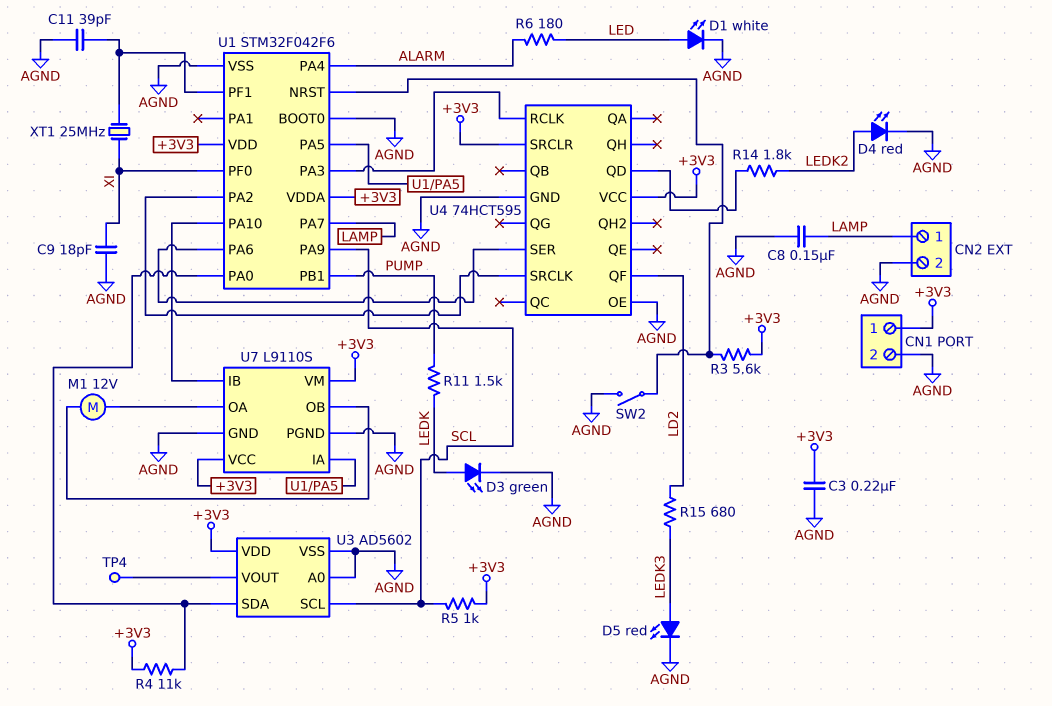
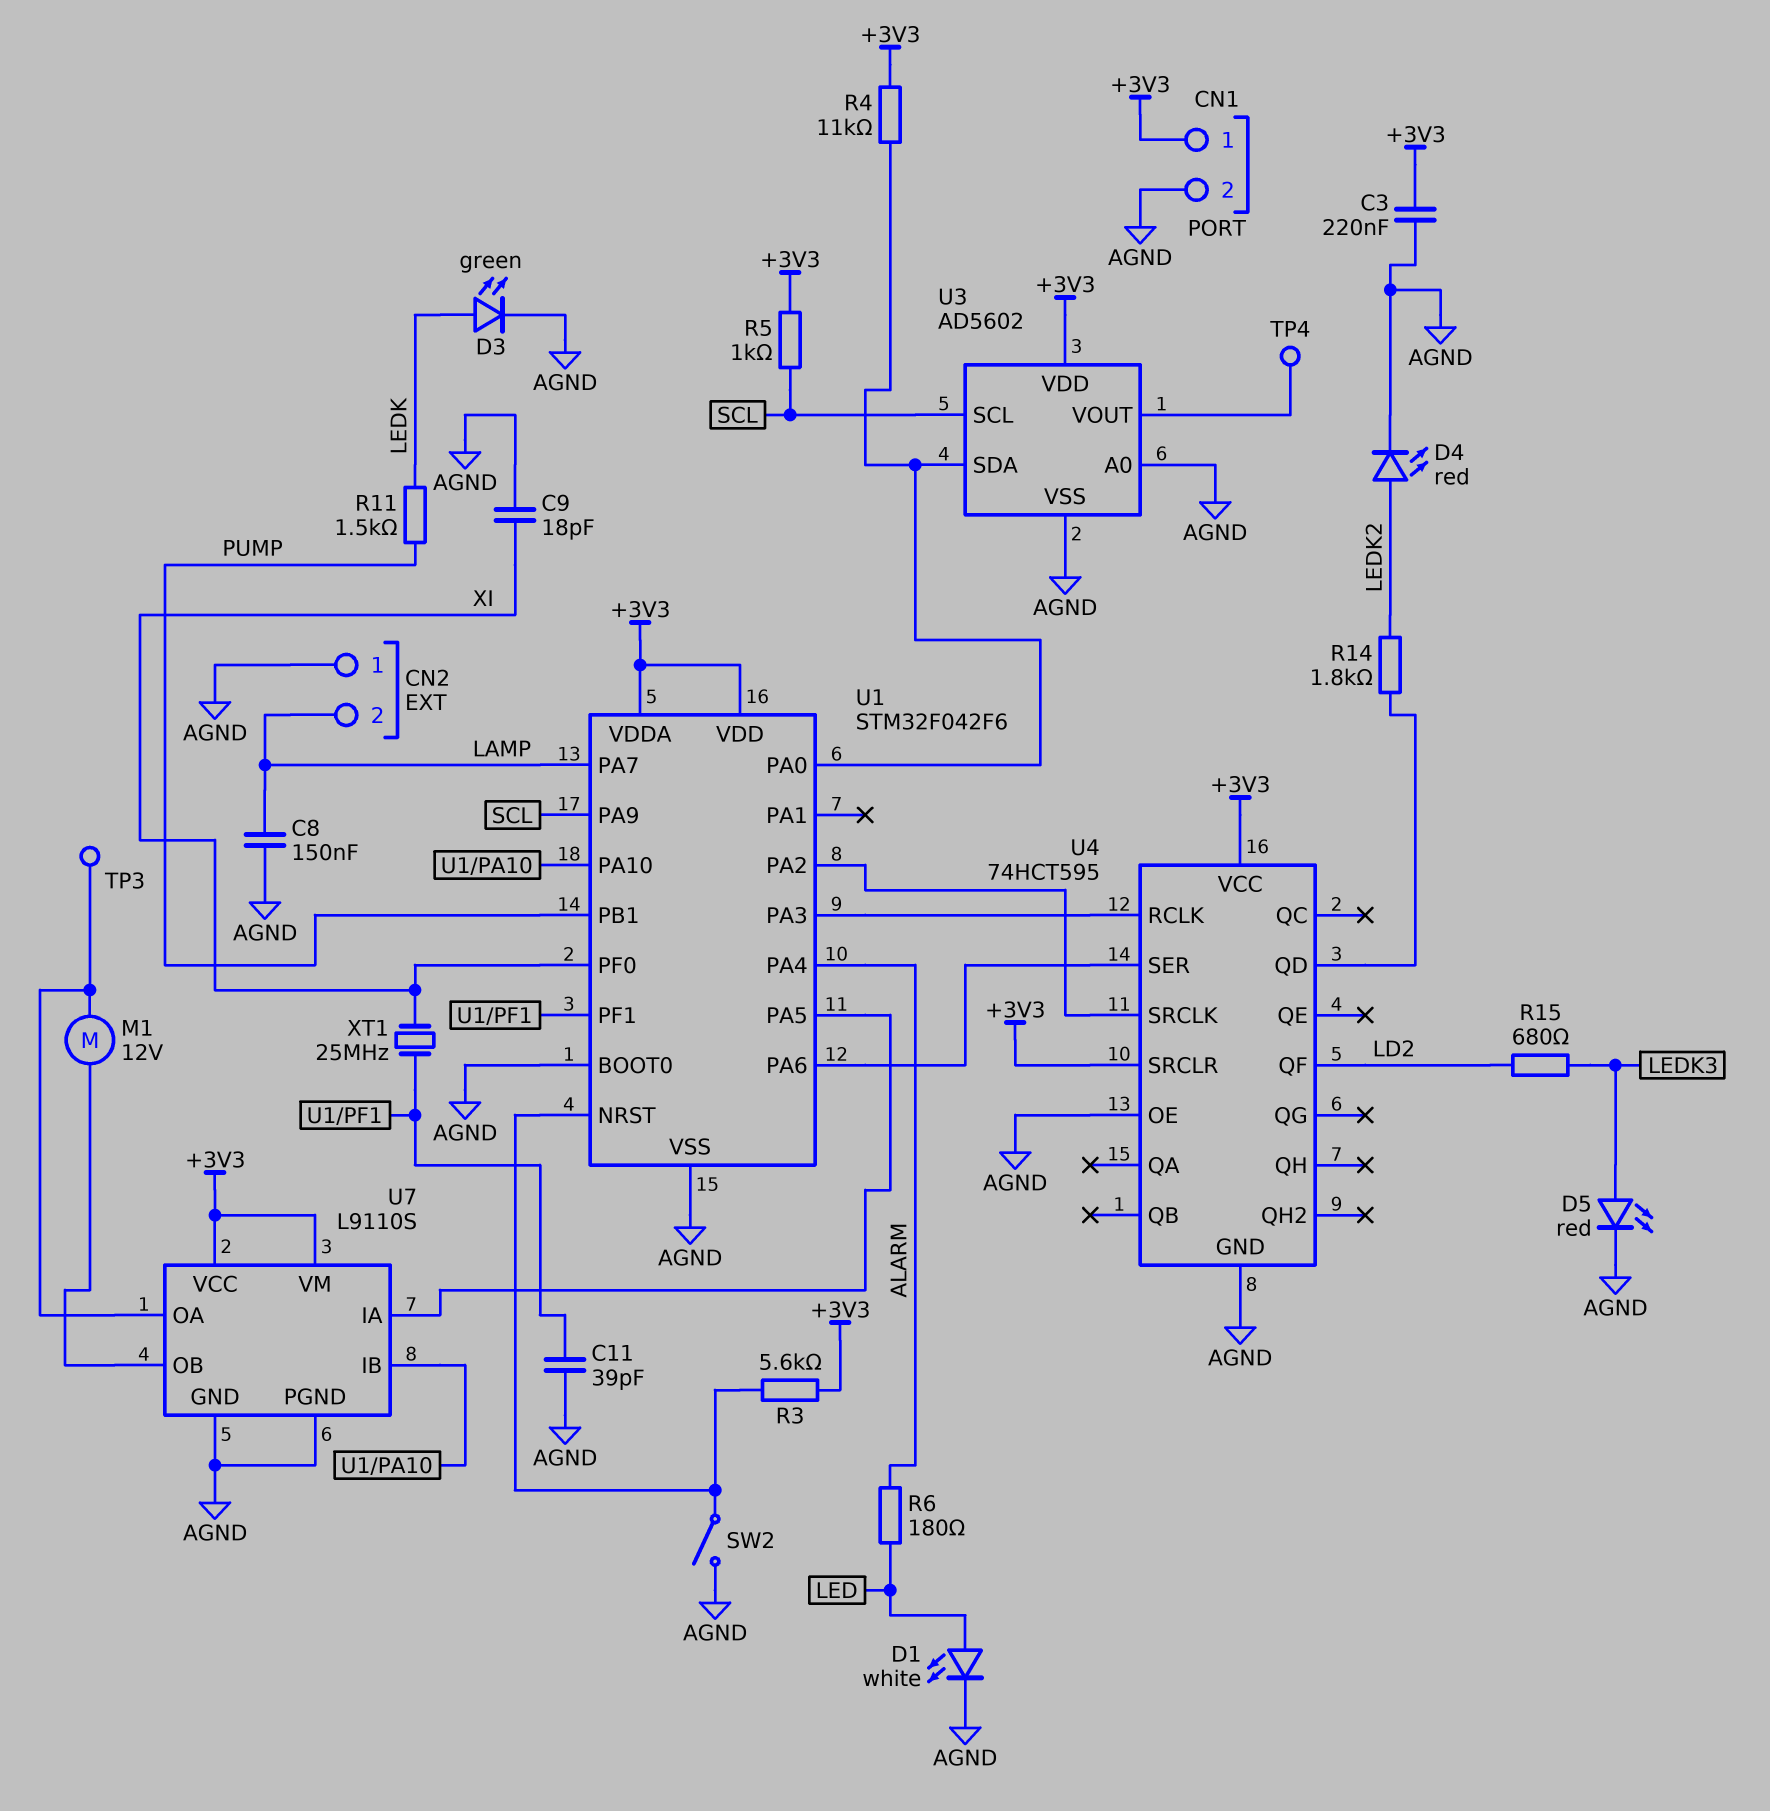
CN2 pin 1: LAMP -> AGND
CN2 pin 2: AGND -> LAMP
TP3: none -> test point (U7/OA)

